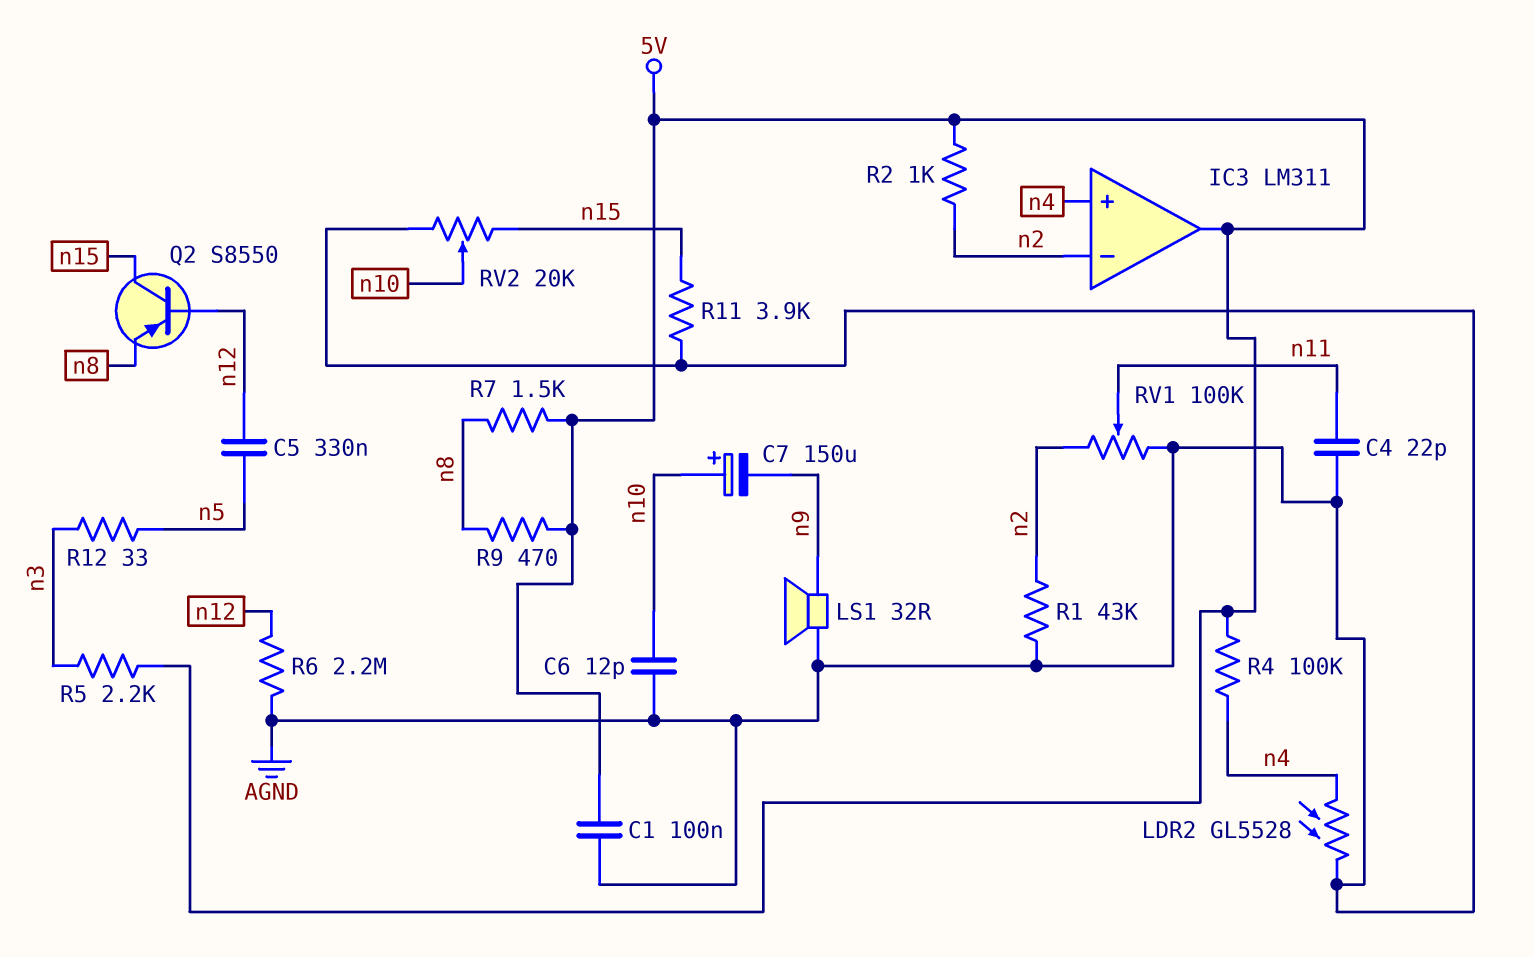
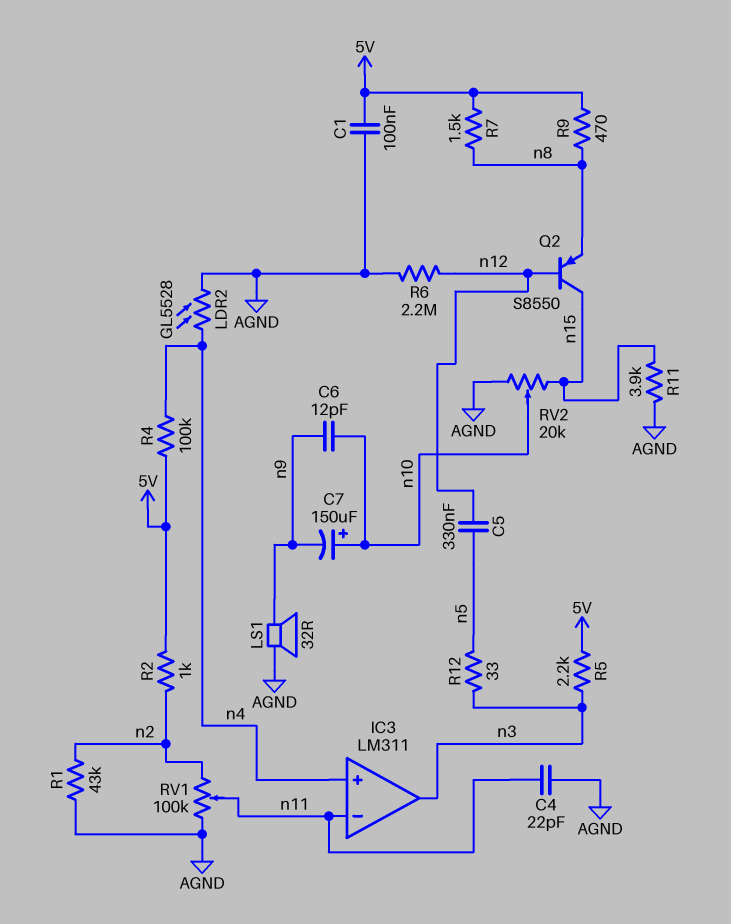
C6: 12pF (AGND, n10) -> 12pF (n9, n10)
IC3 pin in-: n2 -> n11
IC3 pin out: 5V -> n3

